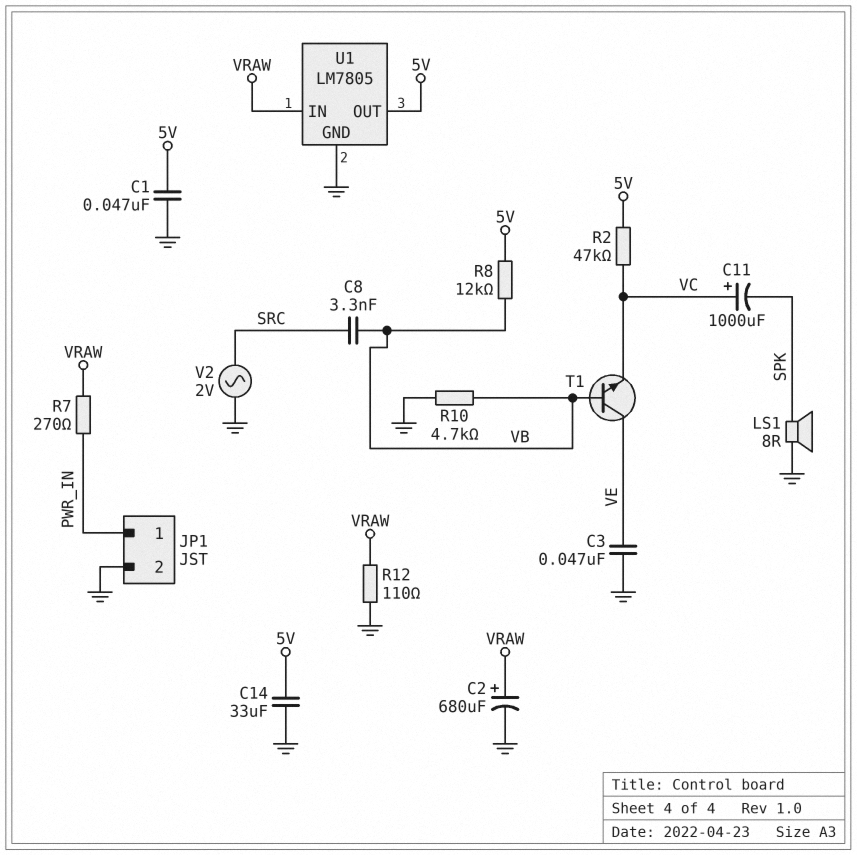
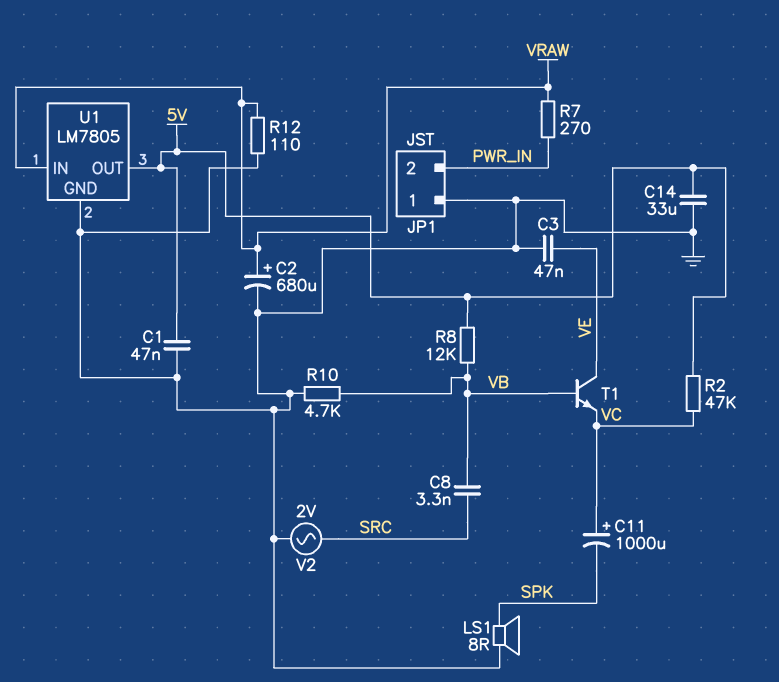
JP1 pin 1: PWR_IN -> GND
JP1 pin 2: GND -> PWR_IN

